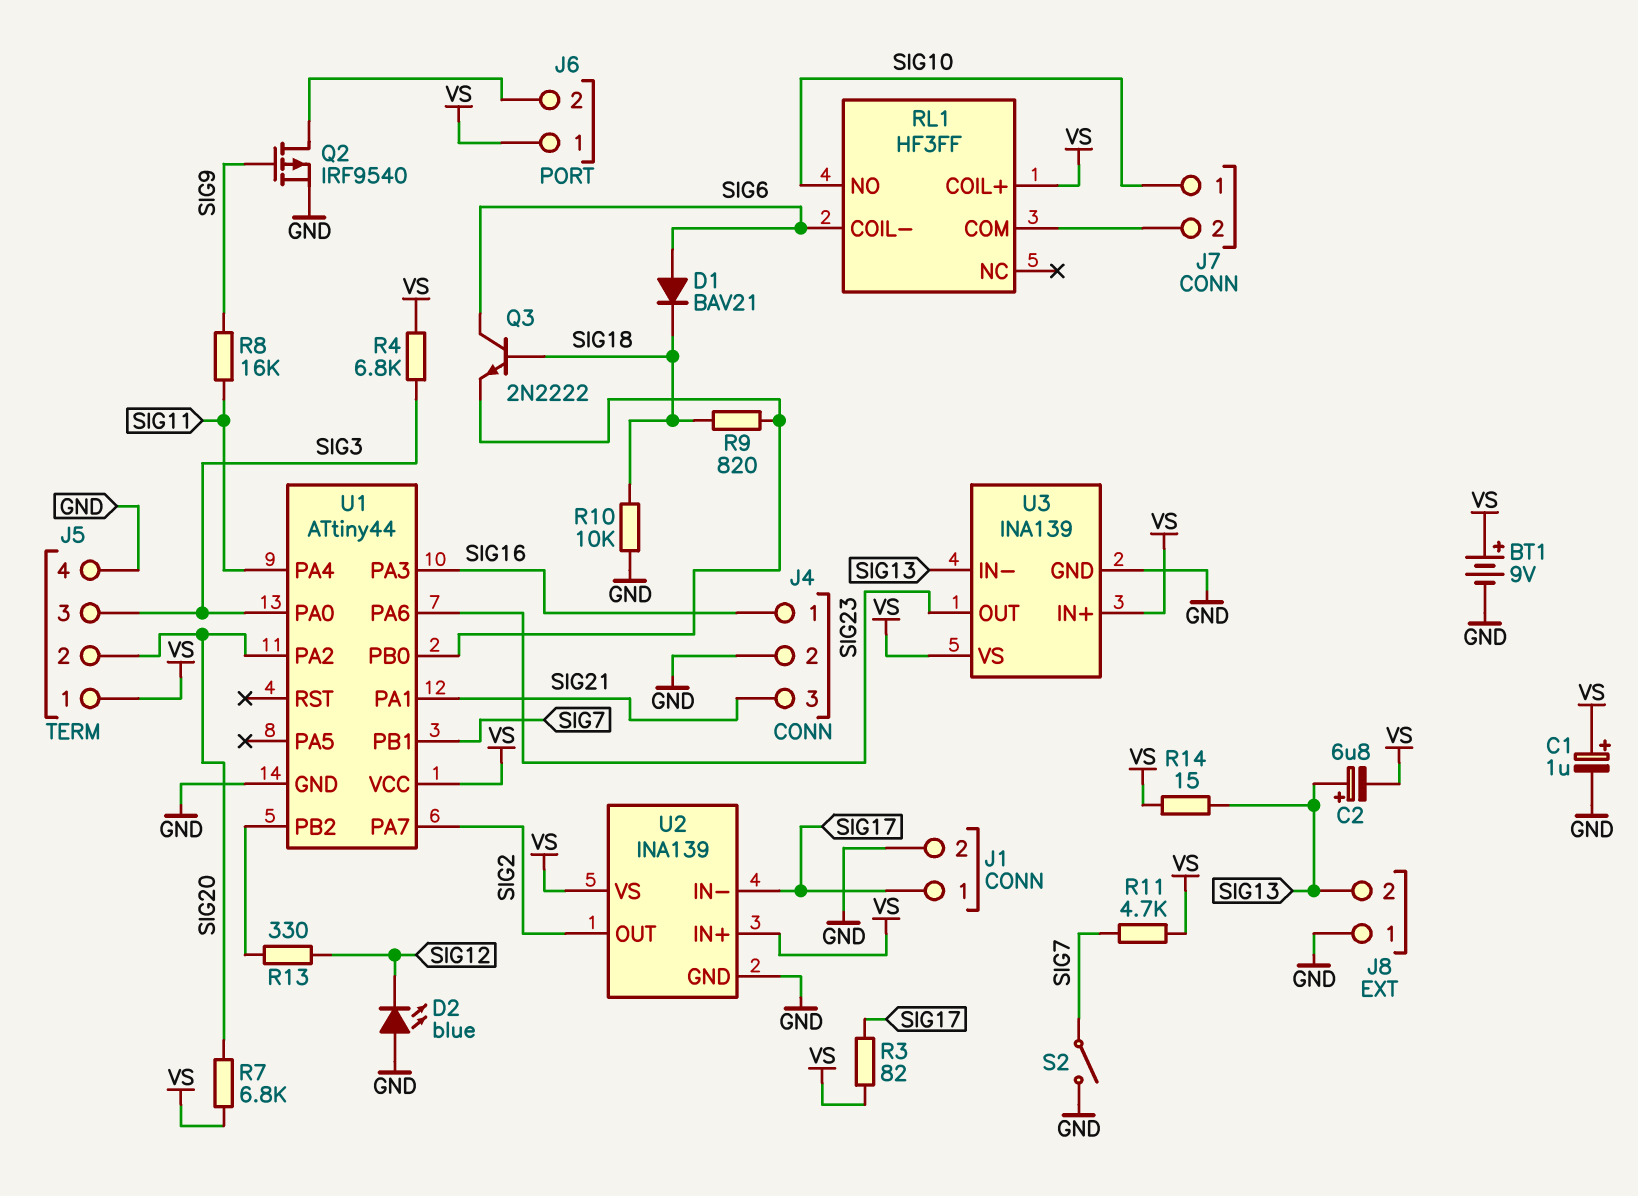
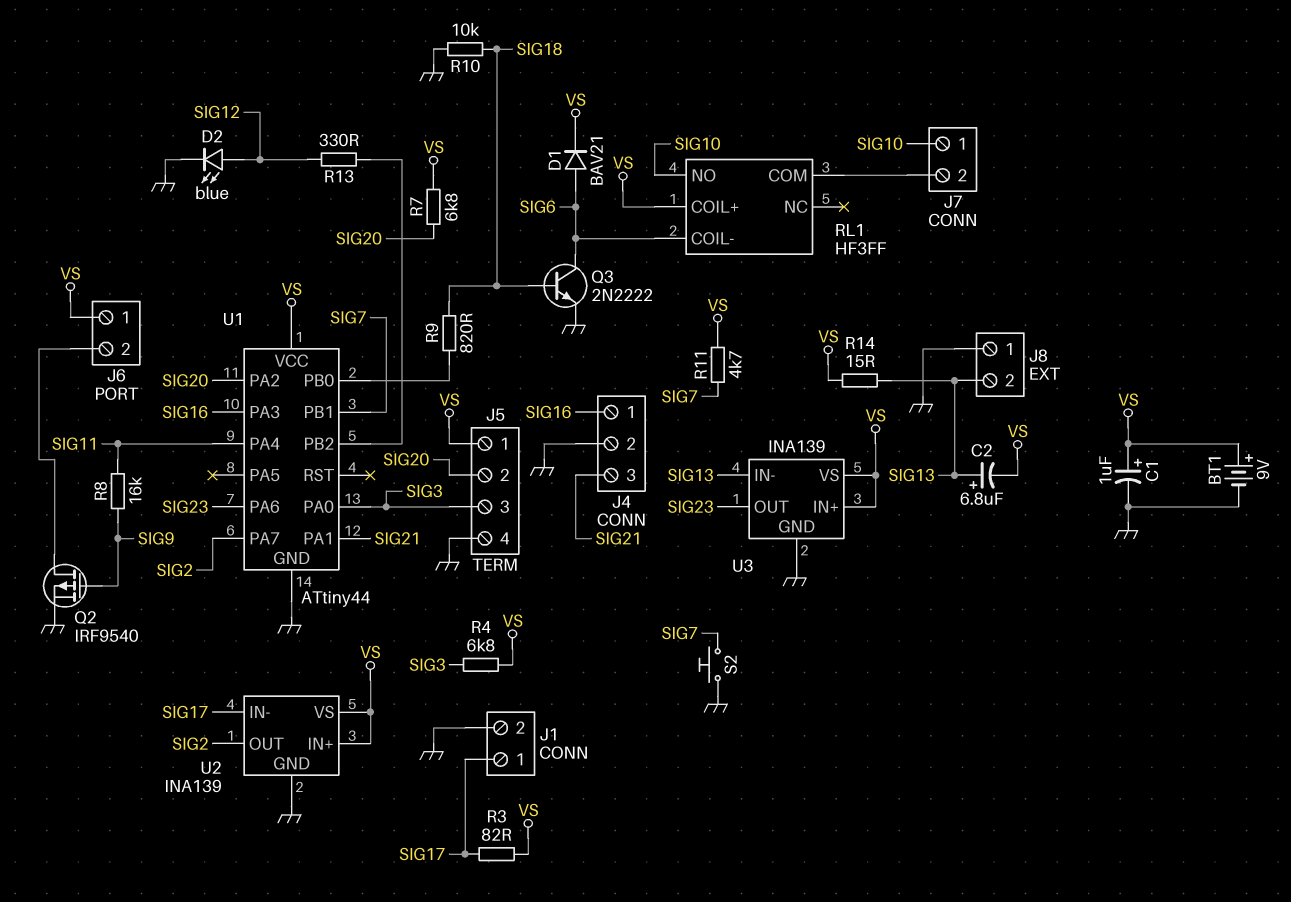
D1: diode BAV21 (A SIG6, K SIG18) -> diode BAV21 (A SIG6, K VS)
D2: LED blue (A GND, K SIG12) -> LED blue (A SIG12, K GND)
Q3: NPN 2N2222 (B SIG18, C SIG6, E U1/PB0) -> NPN 2N2222 (B SIG18, C SIG6, E GND)
S2: switch (GND, SIG7) -> button (GND, SIG7)

